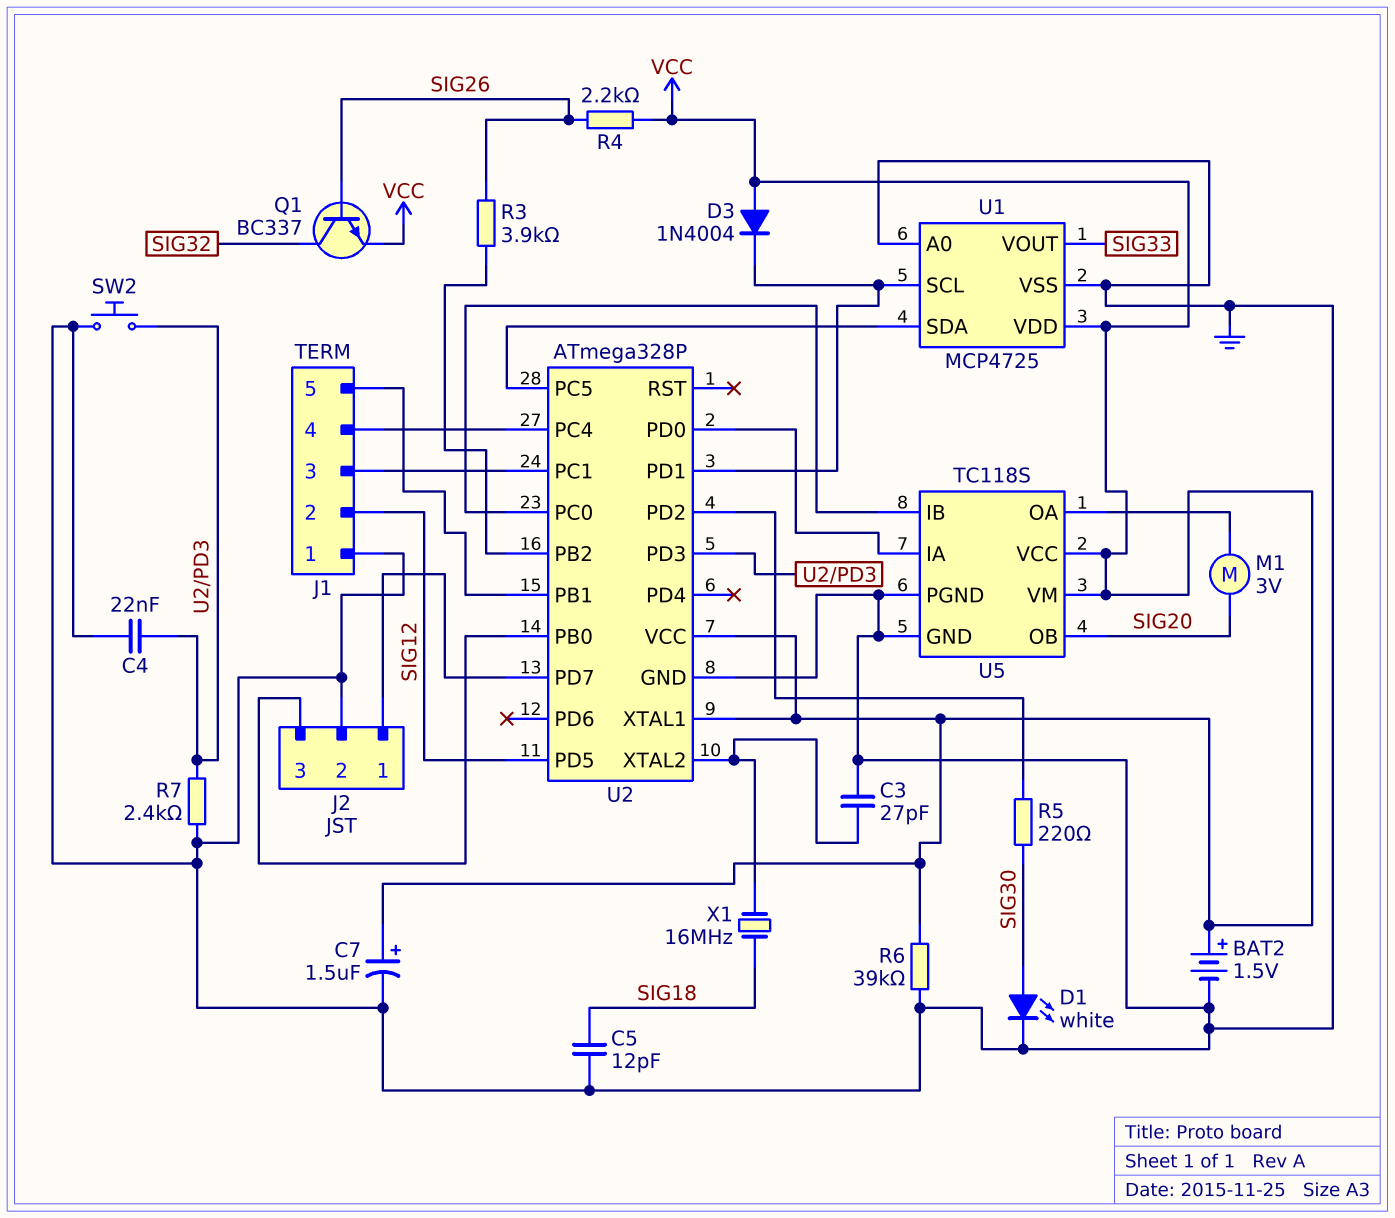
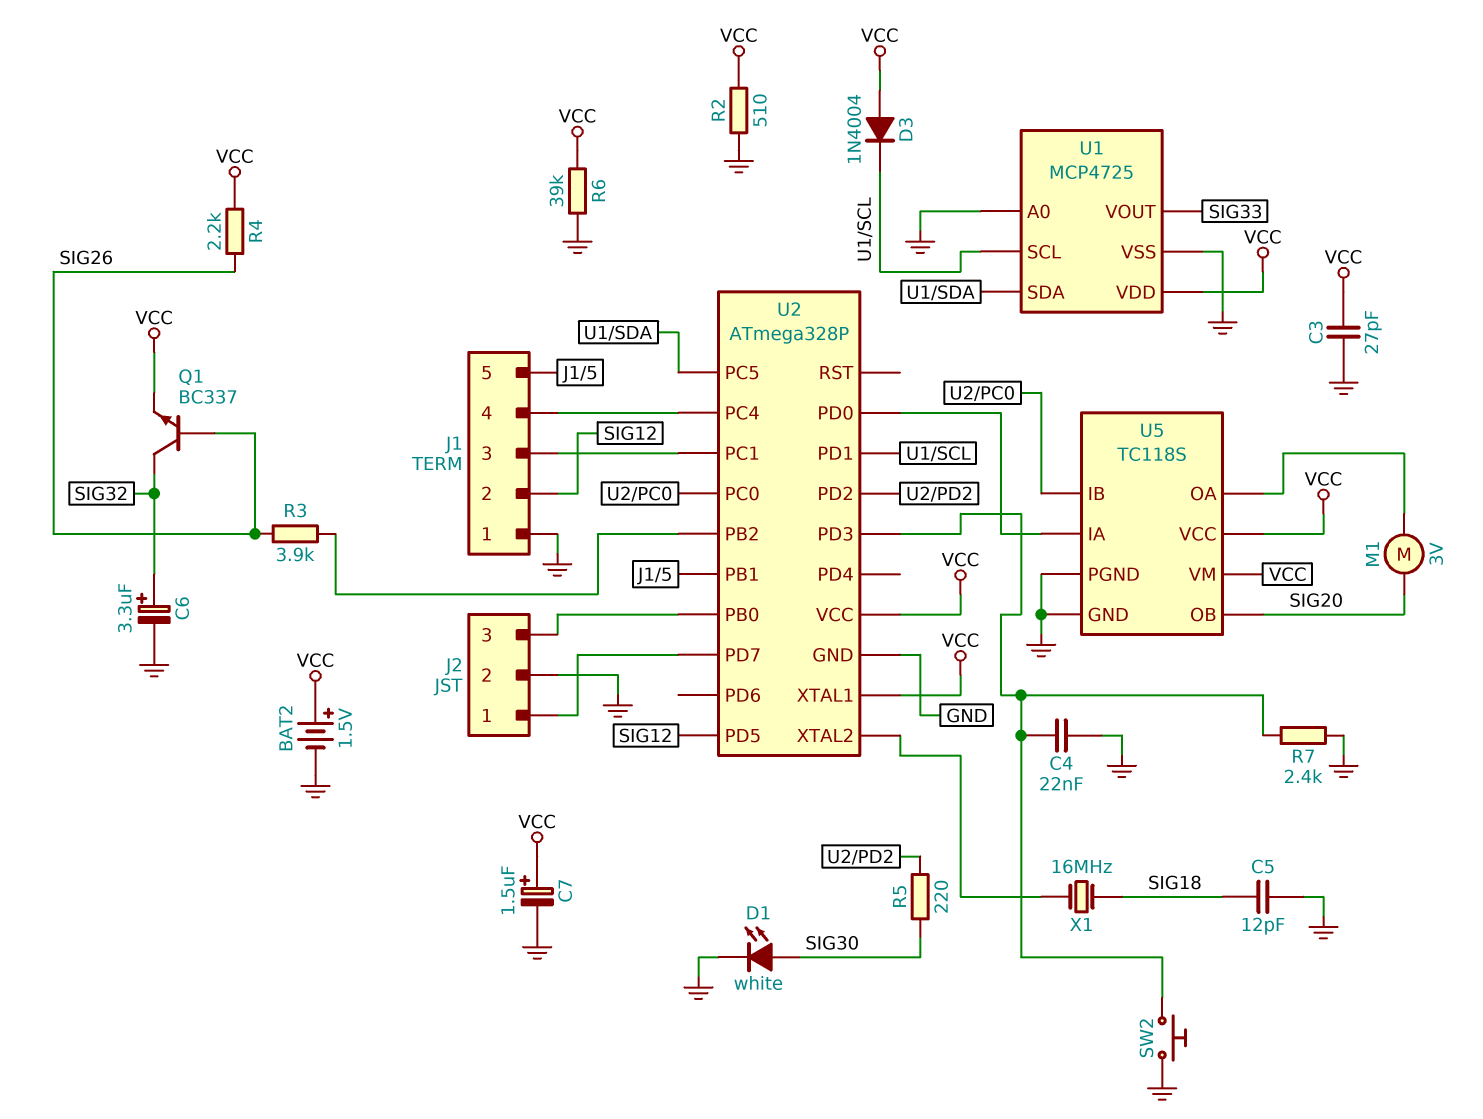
C3: 27pF (GND, U2/XTAL2) -> 27pF (GND, VCC)
C6: none -> 3.3uF (plus SIG32, minus GND)
R2: none -> 510 (GND, VCC)

